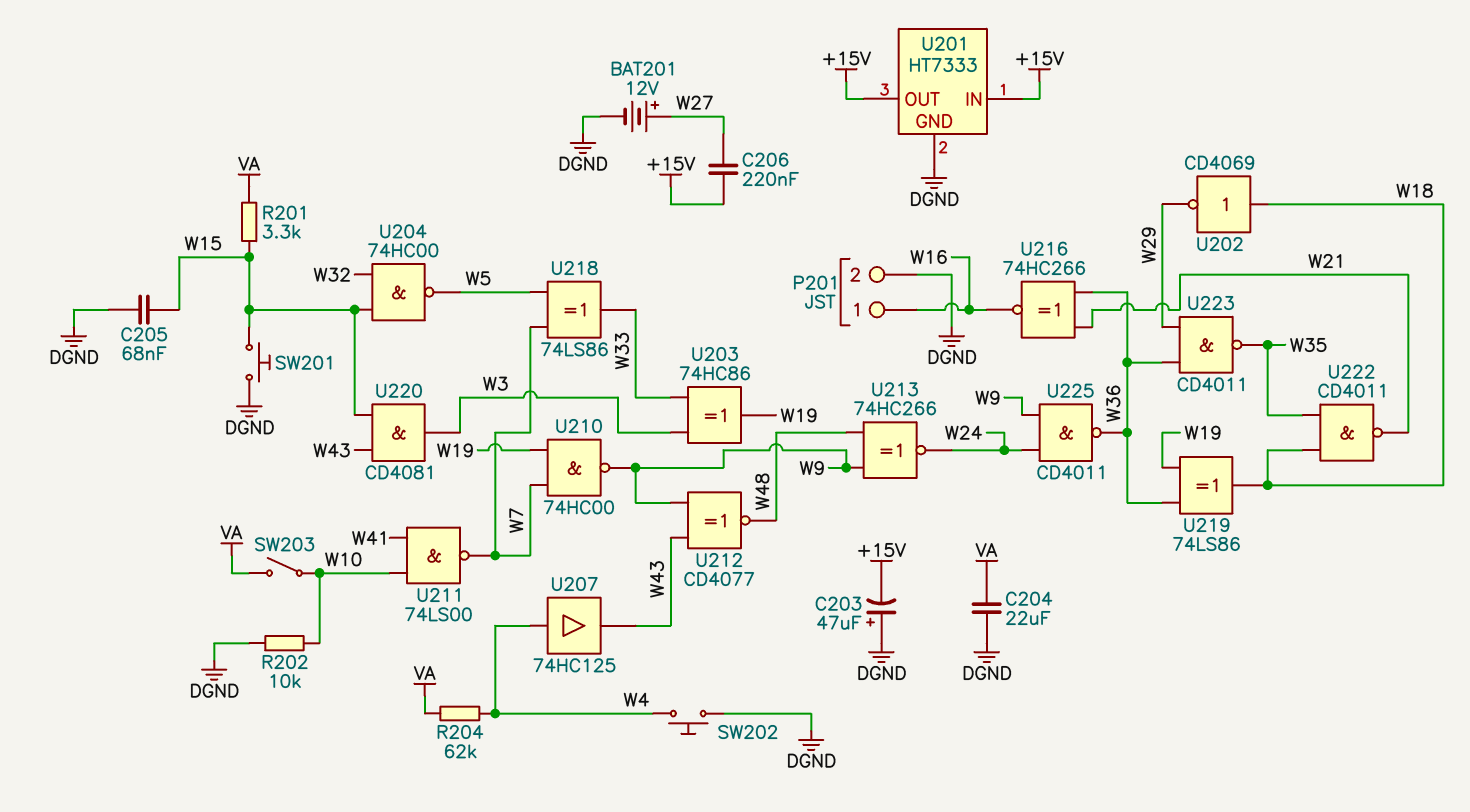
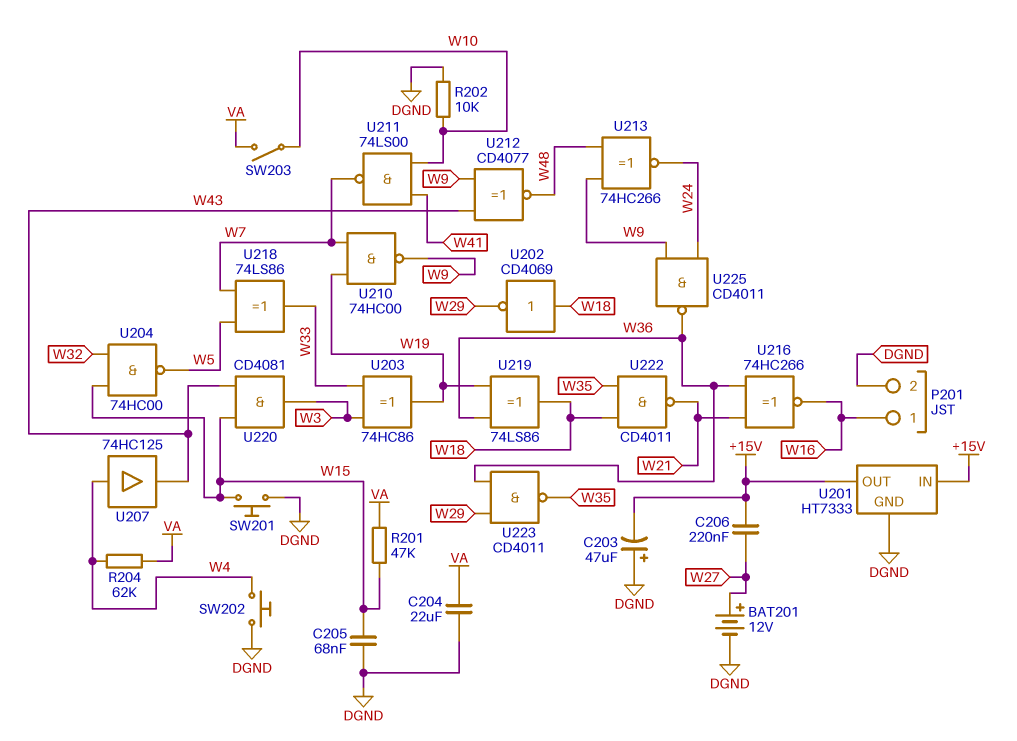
R201: 3.3k (VA, W15) -> 47k (VA, W15)

